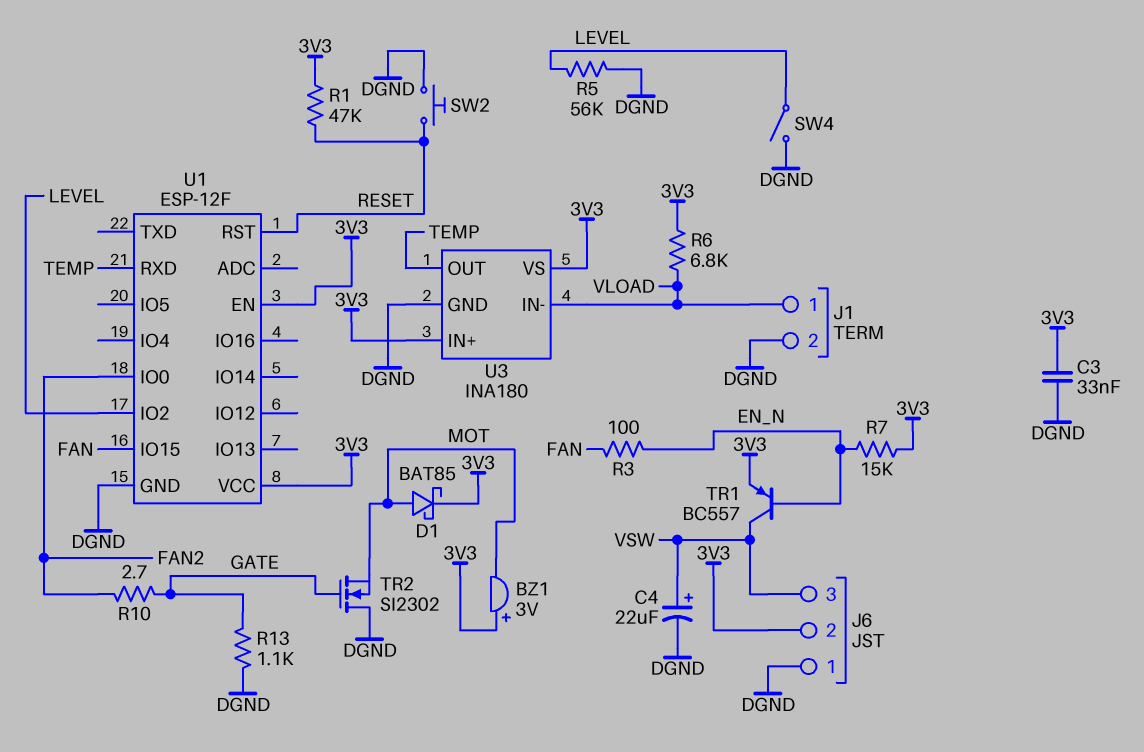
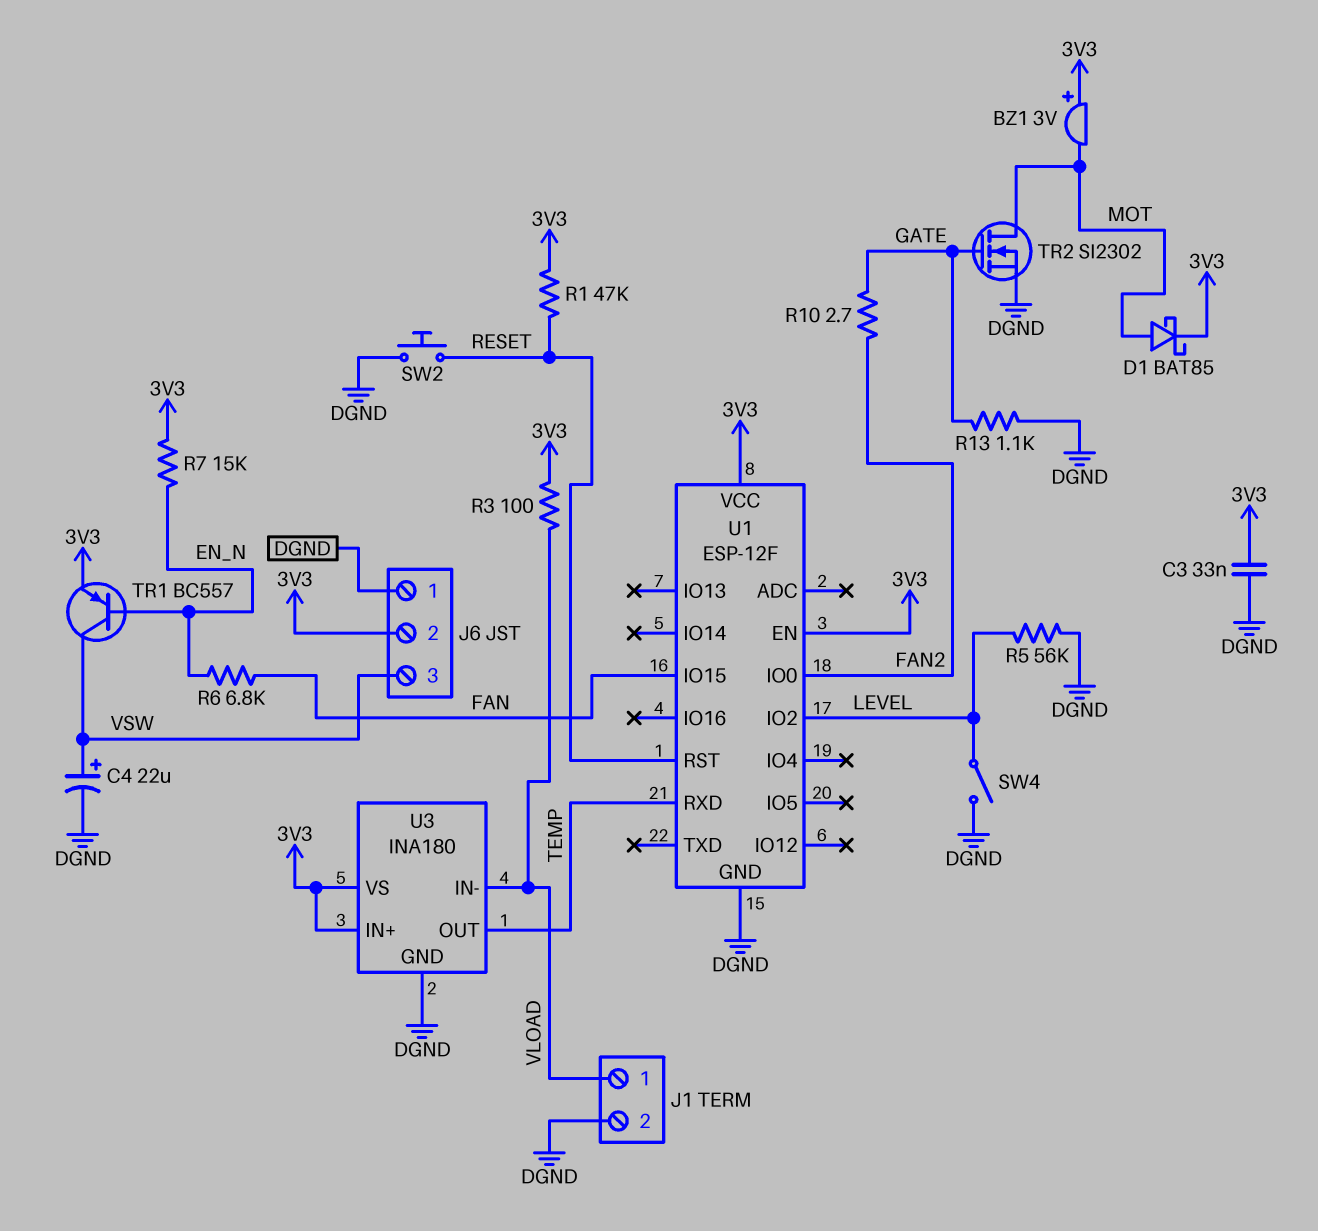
R3: 100 (EN_N, FAN) -> 100 (3V3, VLOAD)
R6: 6.8k (3V3, VLOAD) -> 6.8k (EN_N, FAN)
TR2: NMOS SI2302 (G GATE, D DGND, S MOT) -> NMOS SI2302 (G GATE, D MOT, S DGND)

